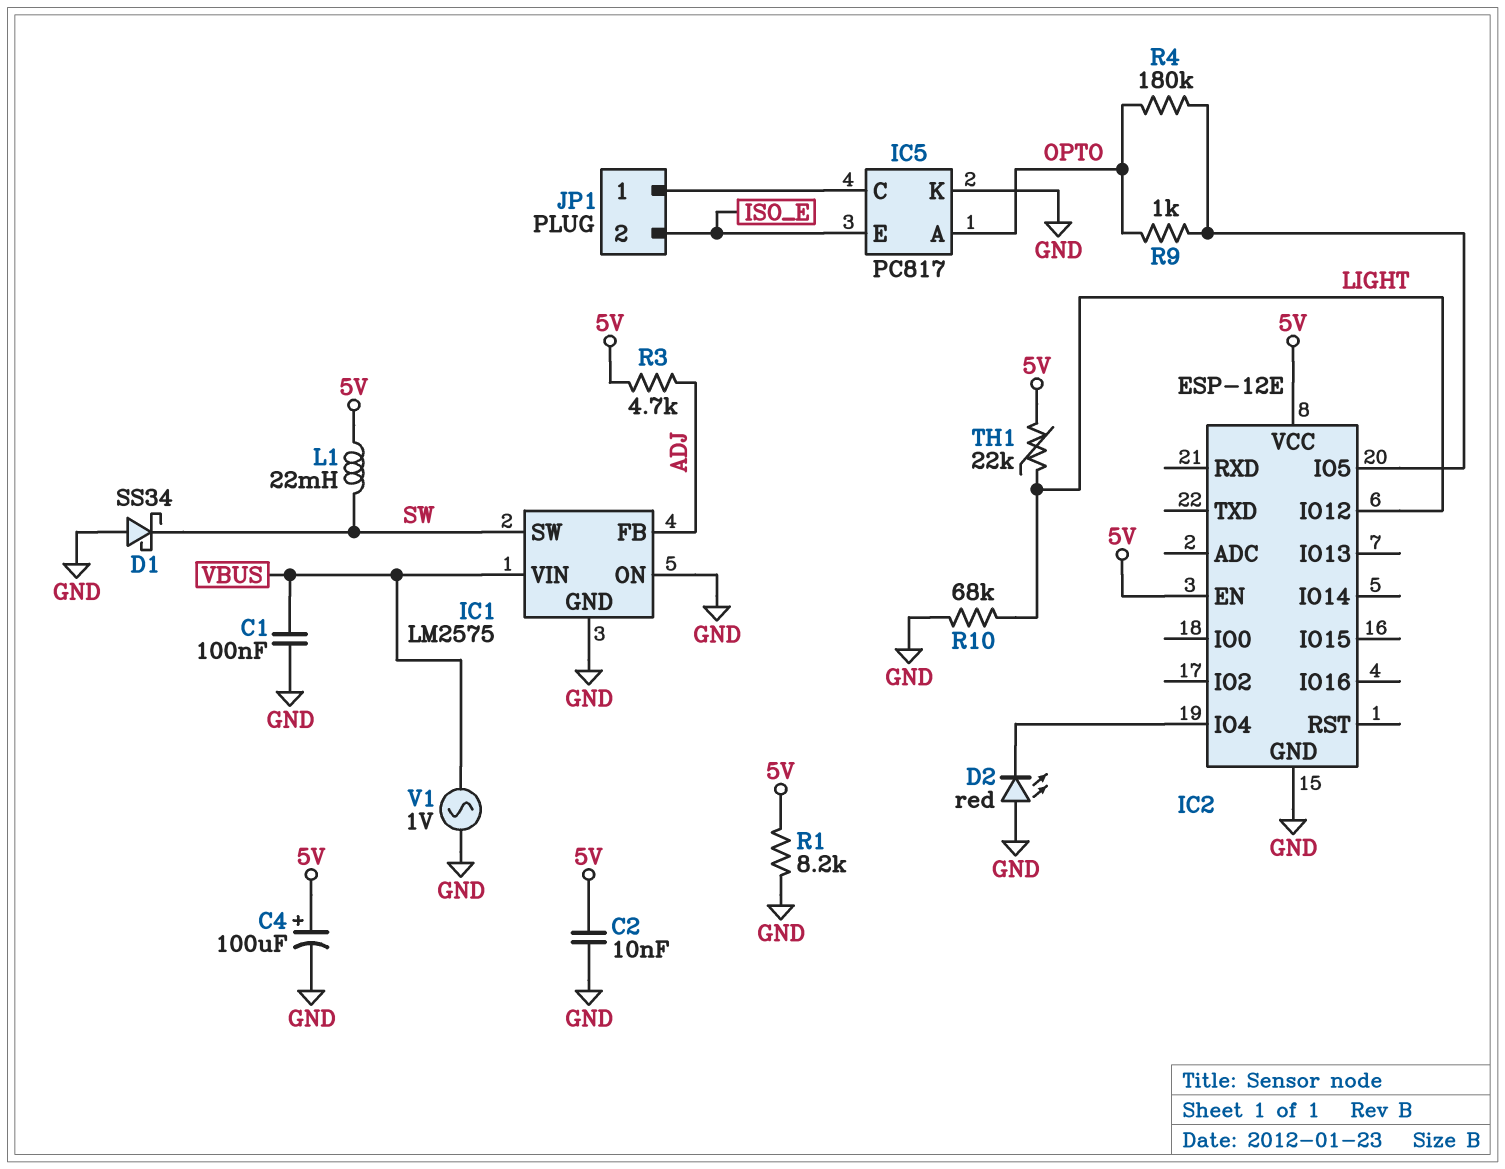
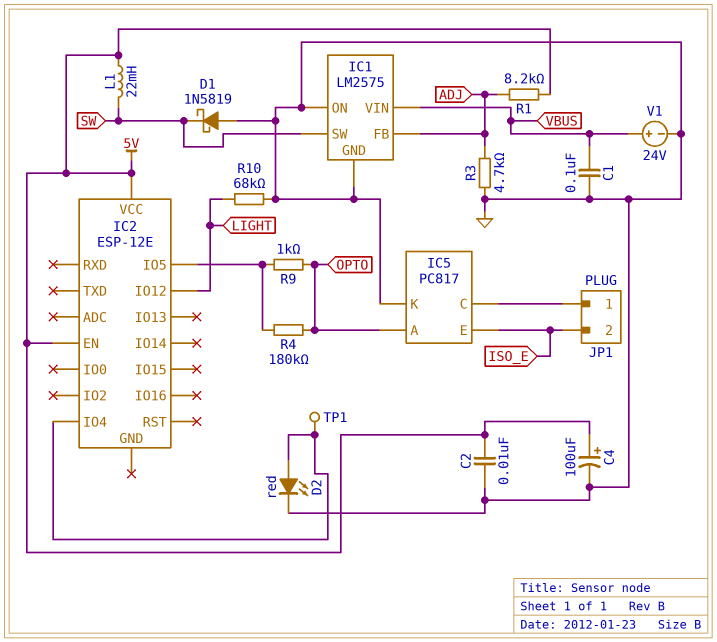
D1: schottky SS34 (A GND, K SW) -> schottky 1N5819 (A GND, K SW)
D2: LED red (A GND, K IC2/IO4) -> LED red (A IC2/IO4, K GND)
IC2 pin GND: GND -> none
R1: 8.2k (5V, GND) -> 8.2k (5V, ADJ)
R3: 4.7k (5V, ADJ) -> 4.7k (ADJ, GND)
TH1: 22k (5V, LIGHT) -> none
TP1: none -> test point (IC2/IO4)
V1: AC 1V (GND, VBUS) -> 24V (plus VBUS, minus GND)

